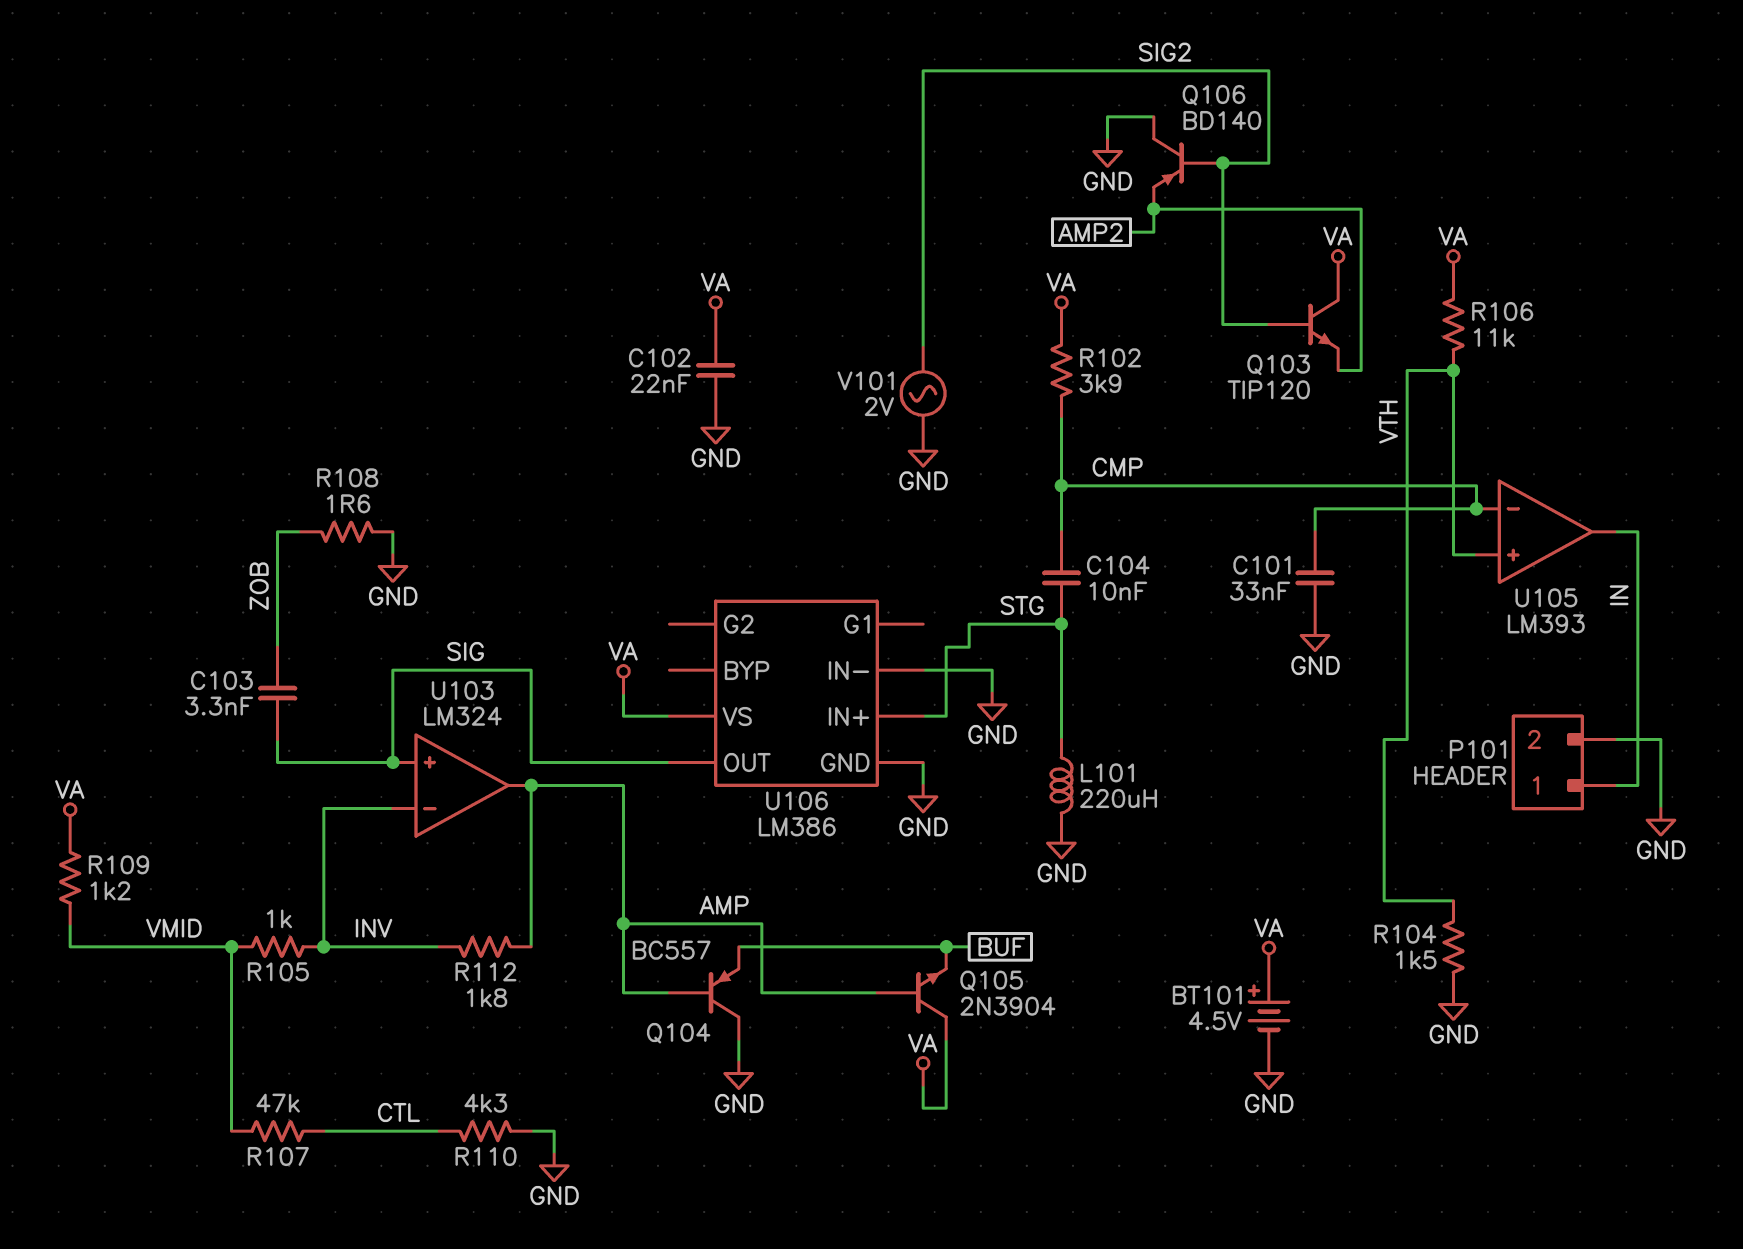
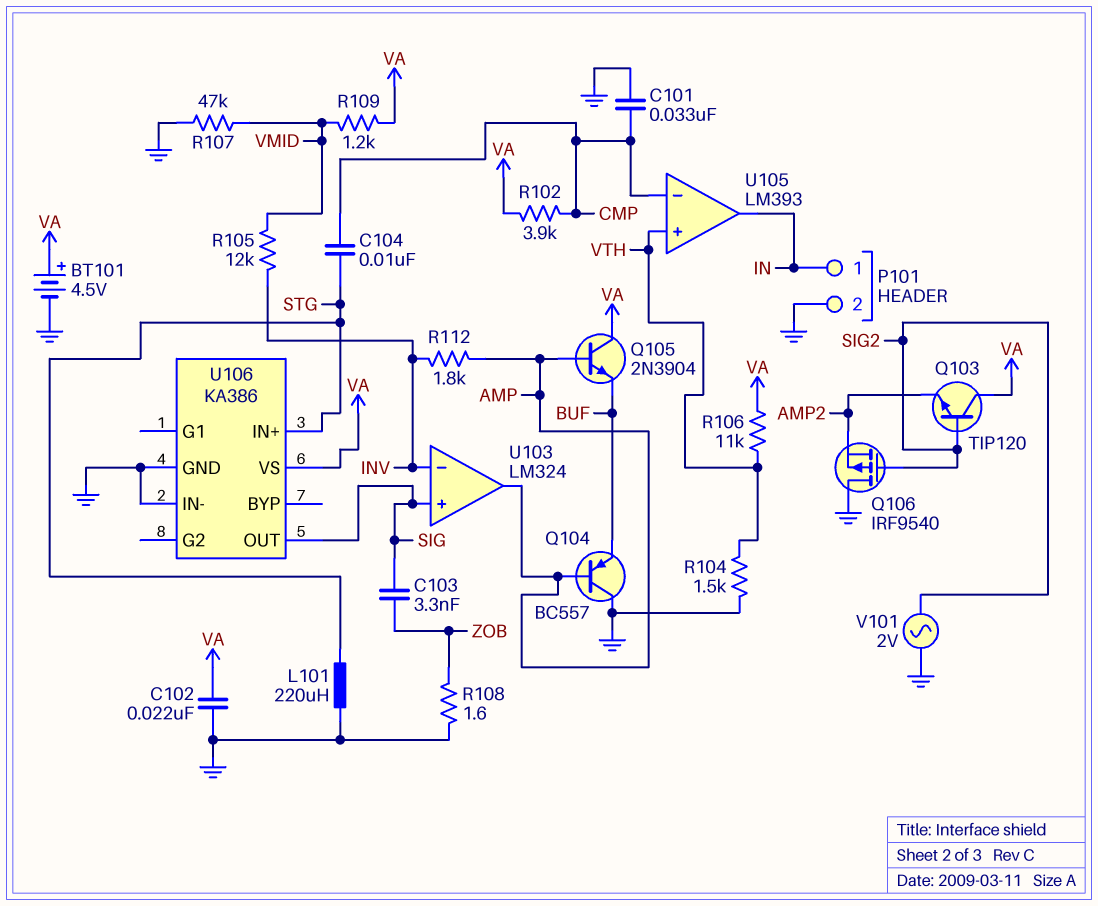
Q106: PNP BD140 (B SIG2, C GND, E AMP2) -> PMOS IRF9540 (G SIG2, D GND, S AMP2)
R105: 1k (INV, VMID) -> 12k (INV, VMID)
R107: 47k (CTL, VMID) -> 47k (GND, VMID)
R110: 4.3k (CTL, GND) -> none
U106: LM386 -> KA386

